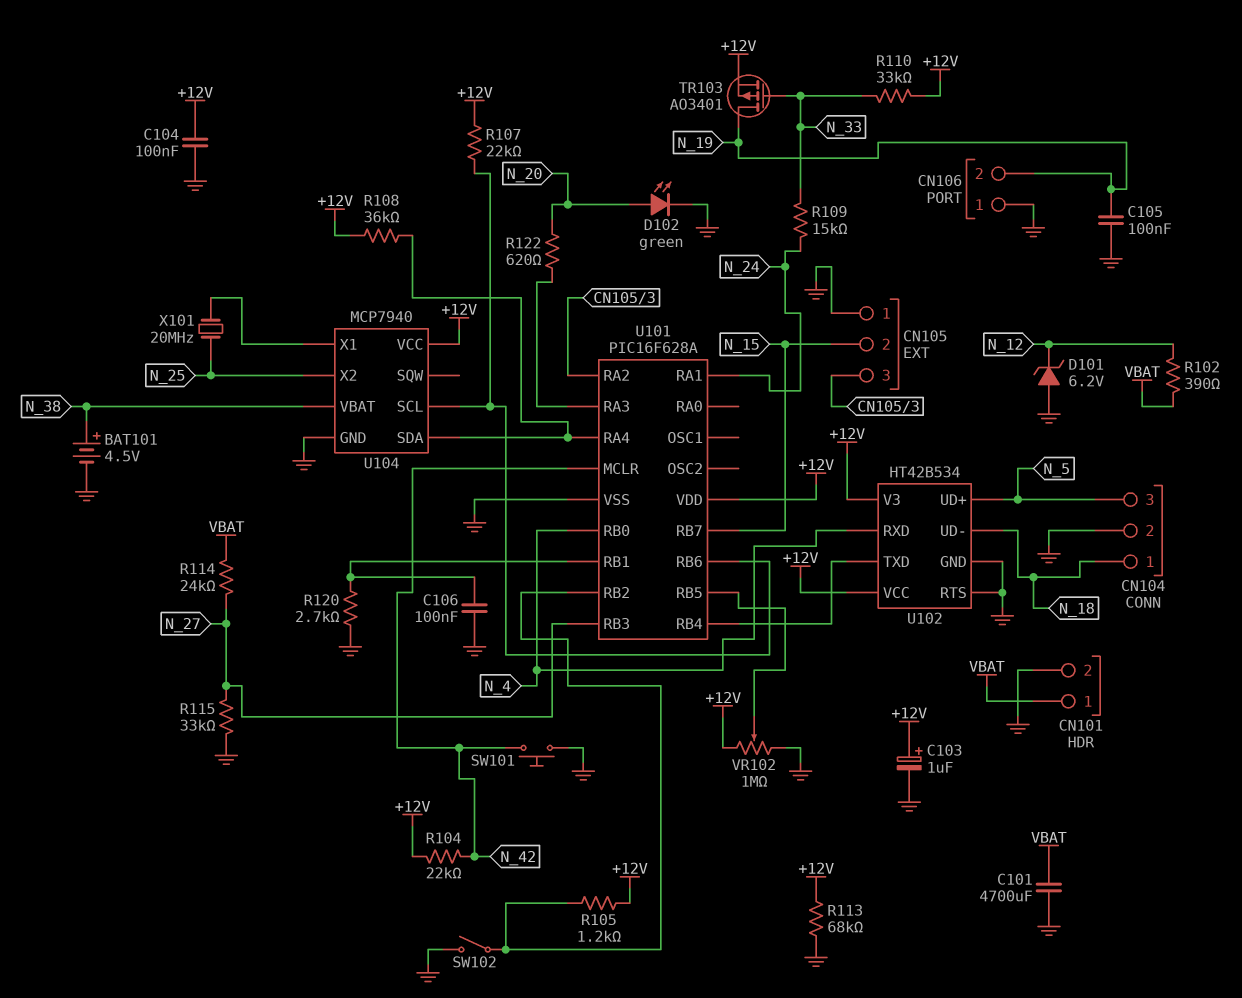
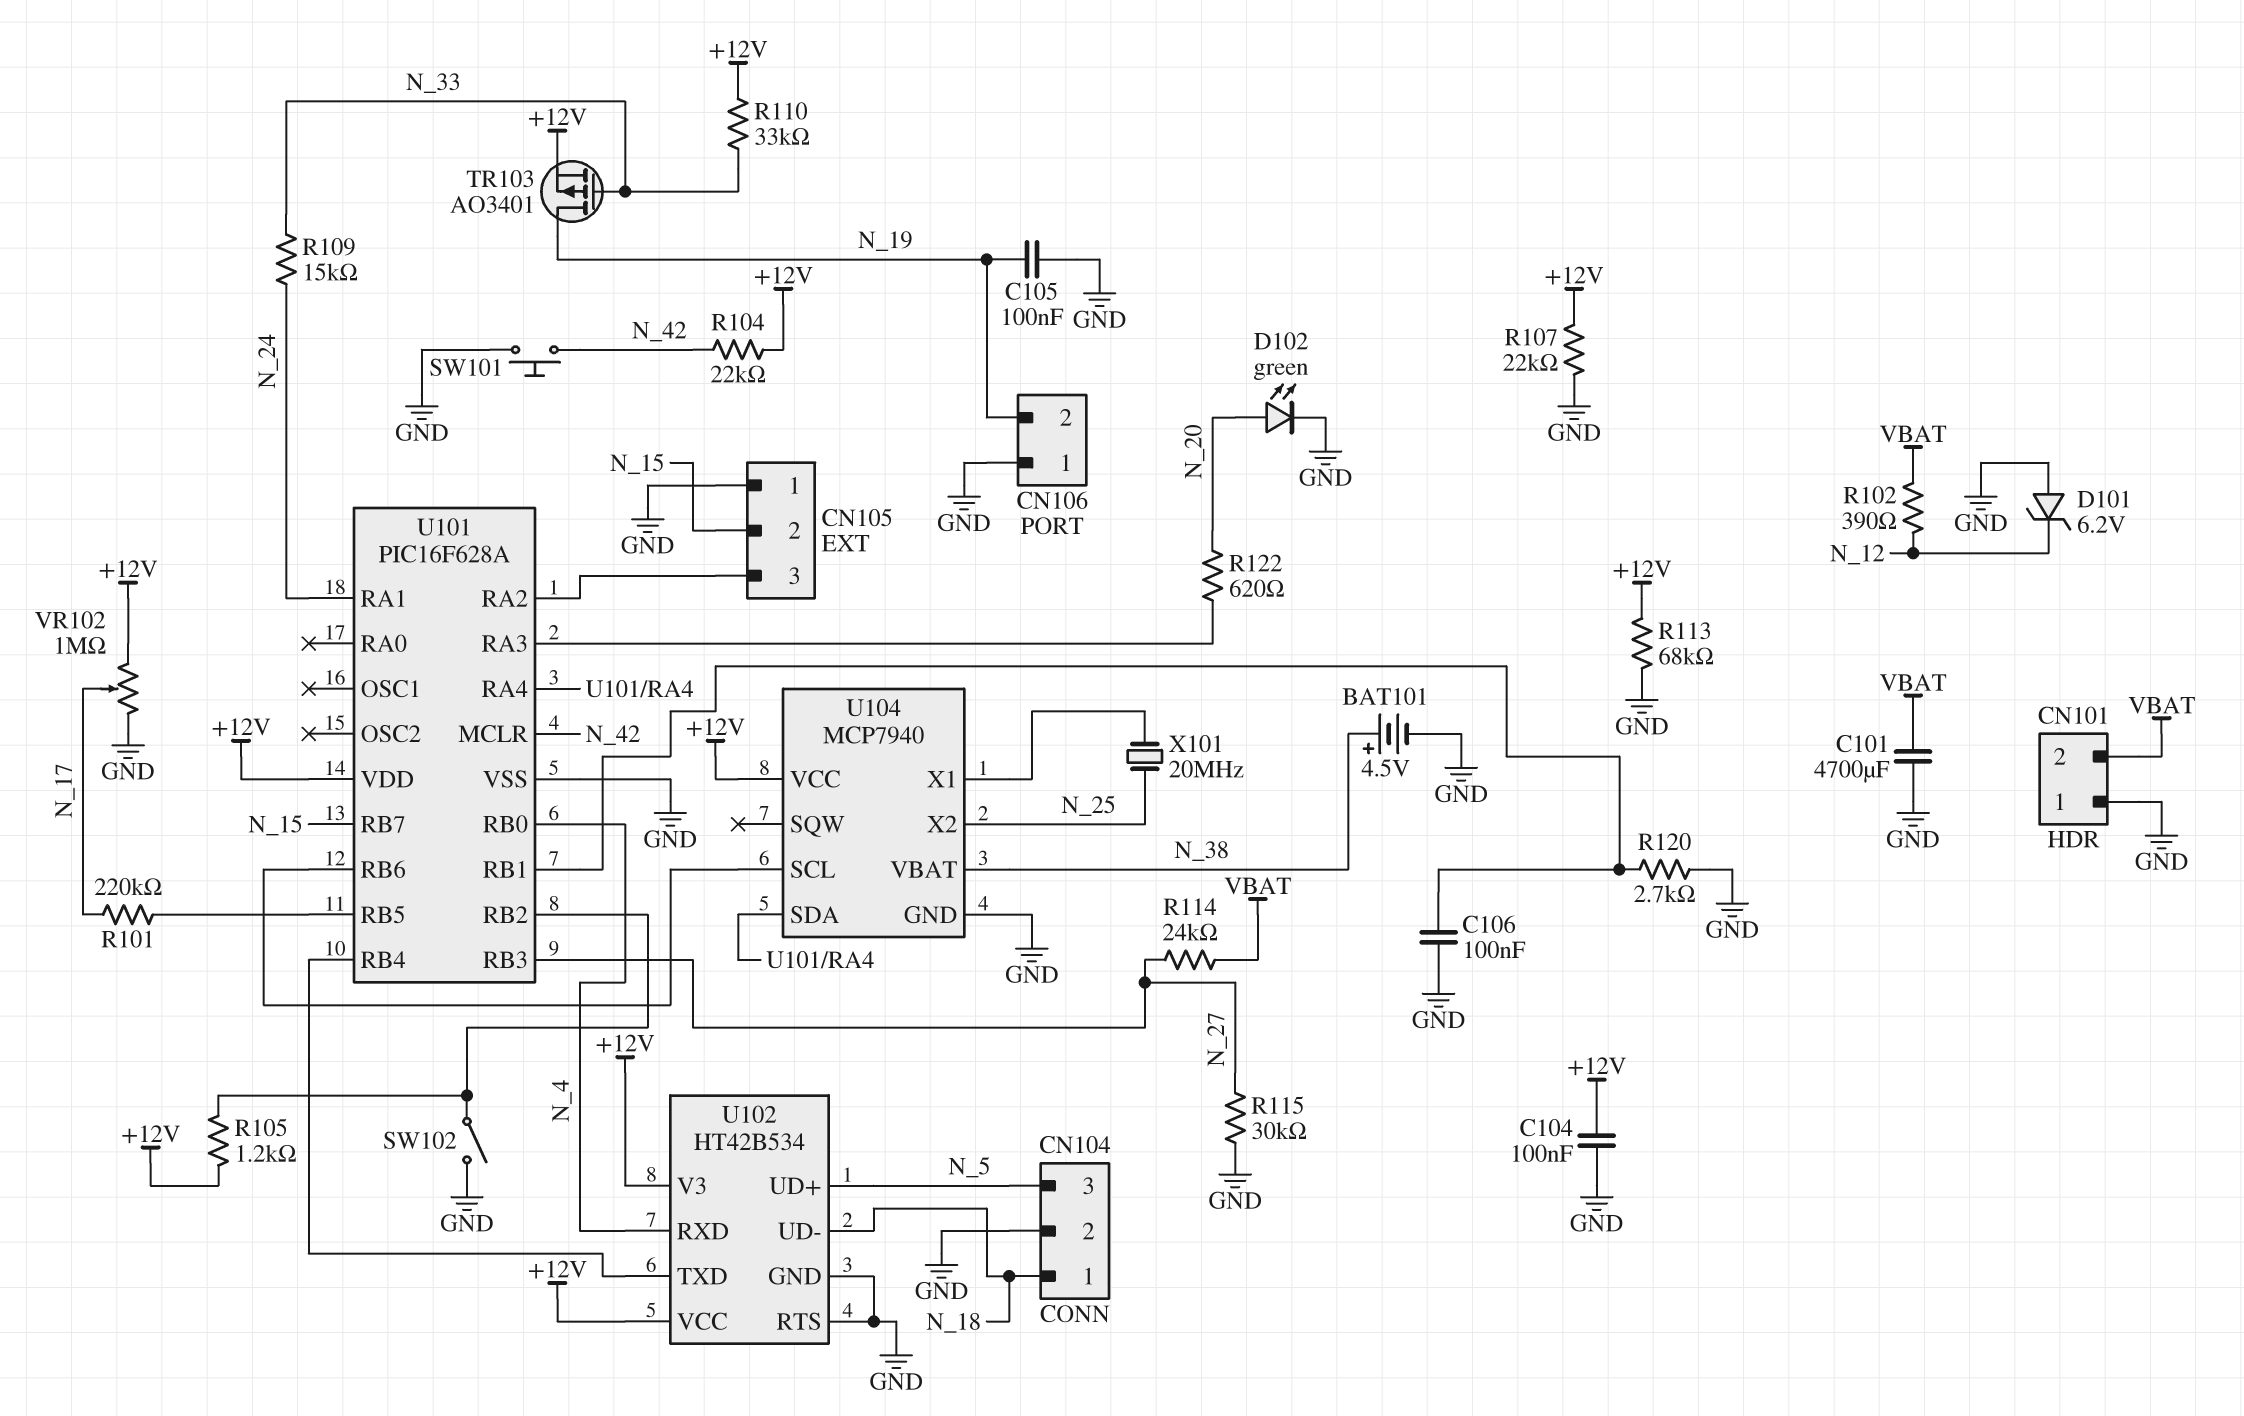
C103: 1uF (plus +12V, minus GND) -> none
CN101 pin 1: VBAT -> GND
CN101 pin 2: GND -> VBAT
R101: none -> 220k (N_17, U101/RB5)
R107: 22k (+12V, U101/RB6) -> 22k (+12V, GND)
R108: 36k (+12V, U101/RA4) -> none
R115: 33k (GND, N_27) -> 30k (GND, N_27)
VR102: 1M (+12V, GND, wiper U101/RB5) -> 1M (+12V, GND, wiper N_17)

